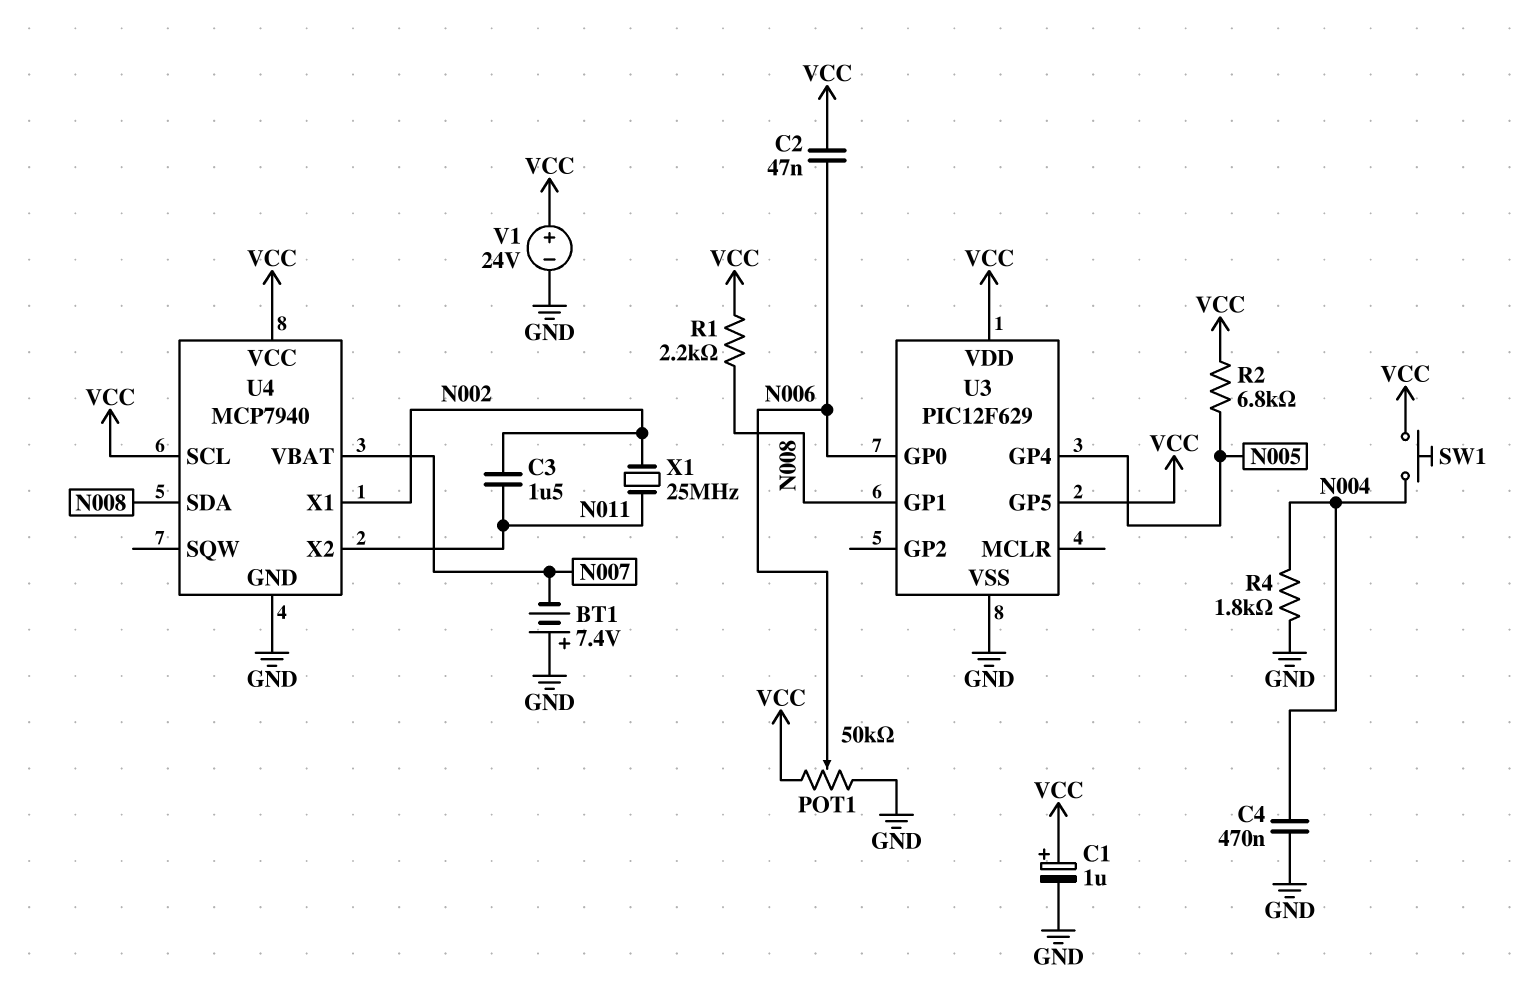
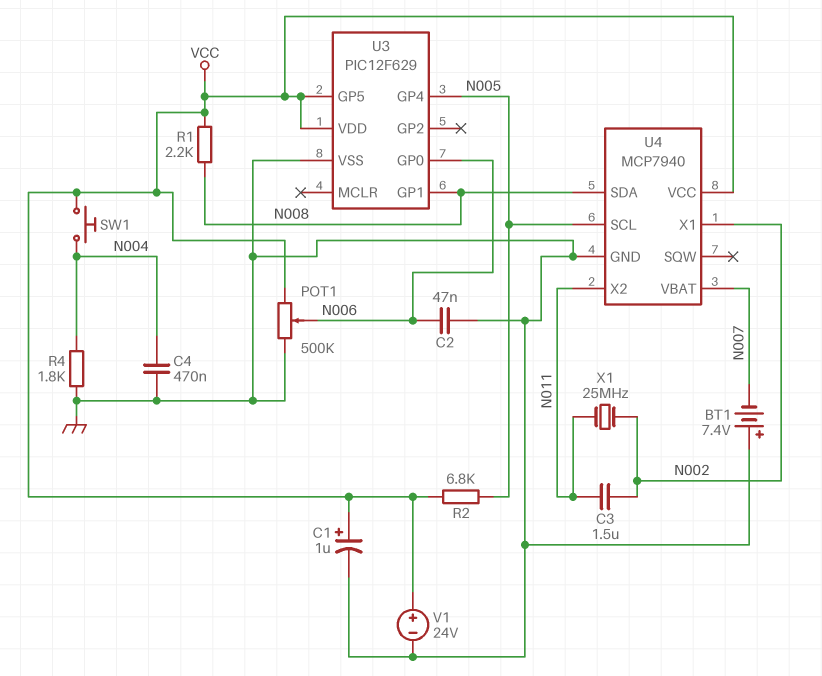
C2: 47nF (N006, VCC) -> 47nF (GND, N006)
POT1: 50k (GND, VCC, wiper N006) -> 500k (GND, VCC, wiper N006)
U4 pin SCL: VCC -> N005

